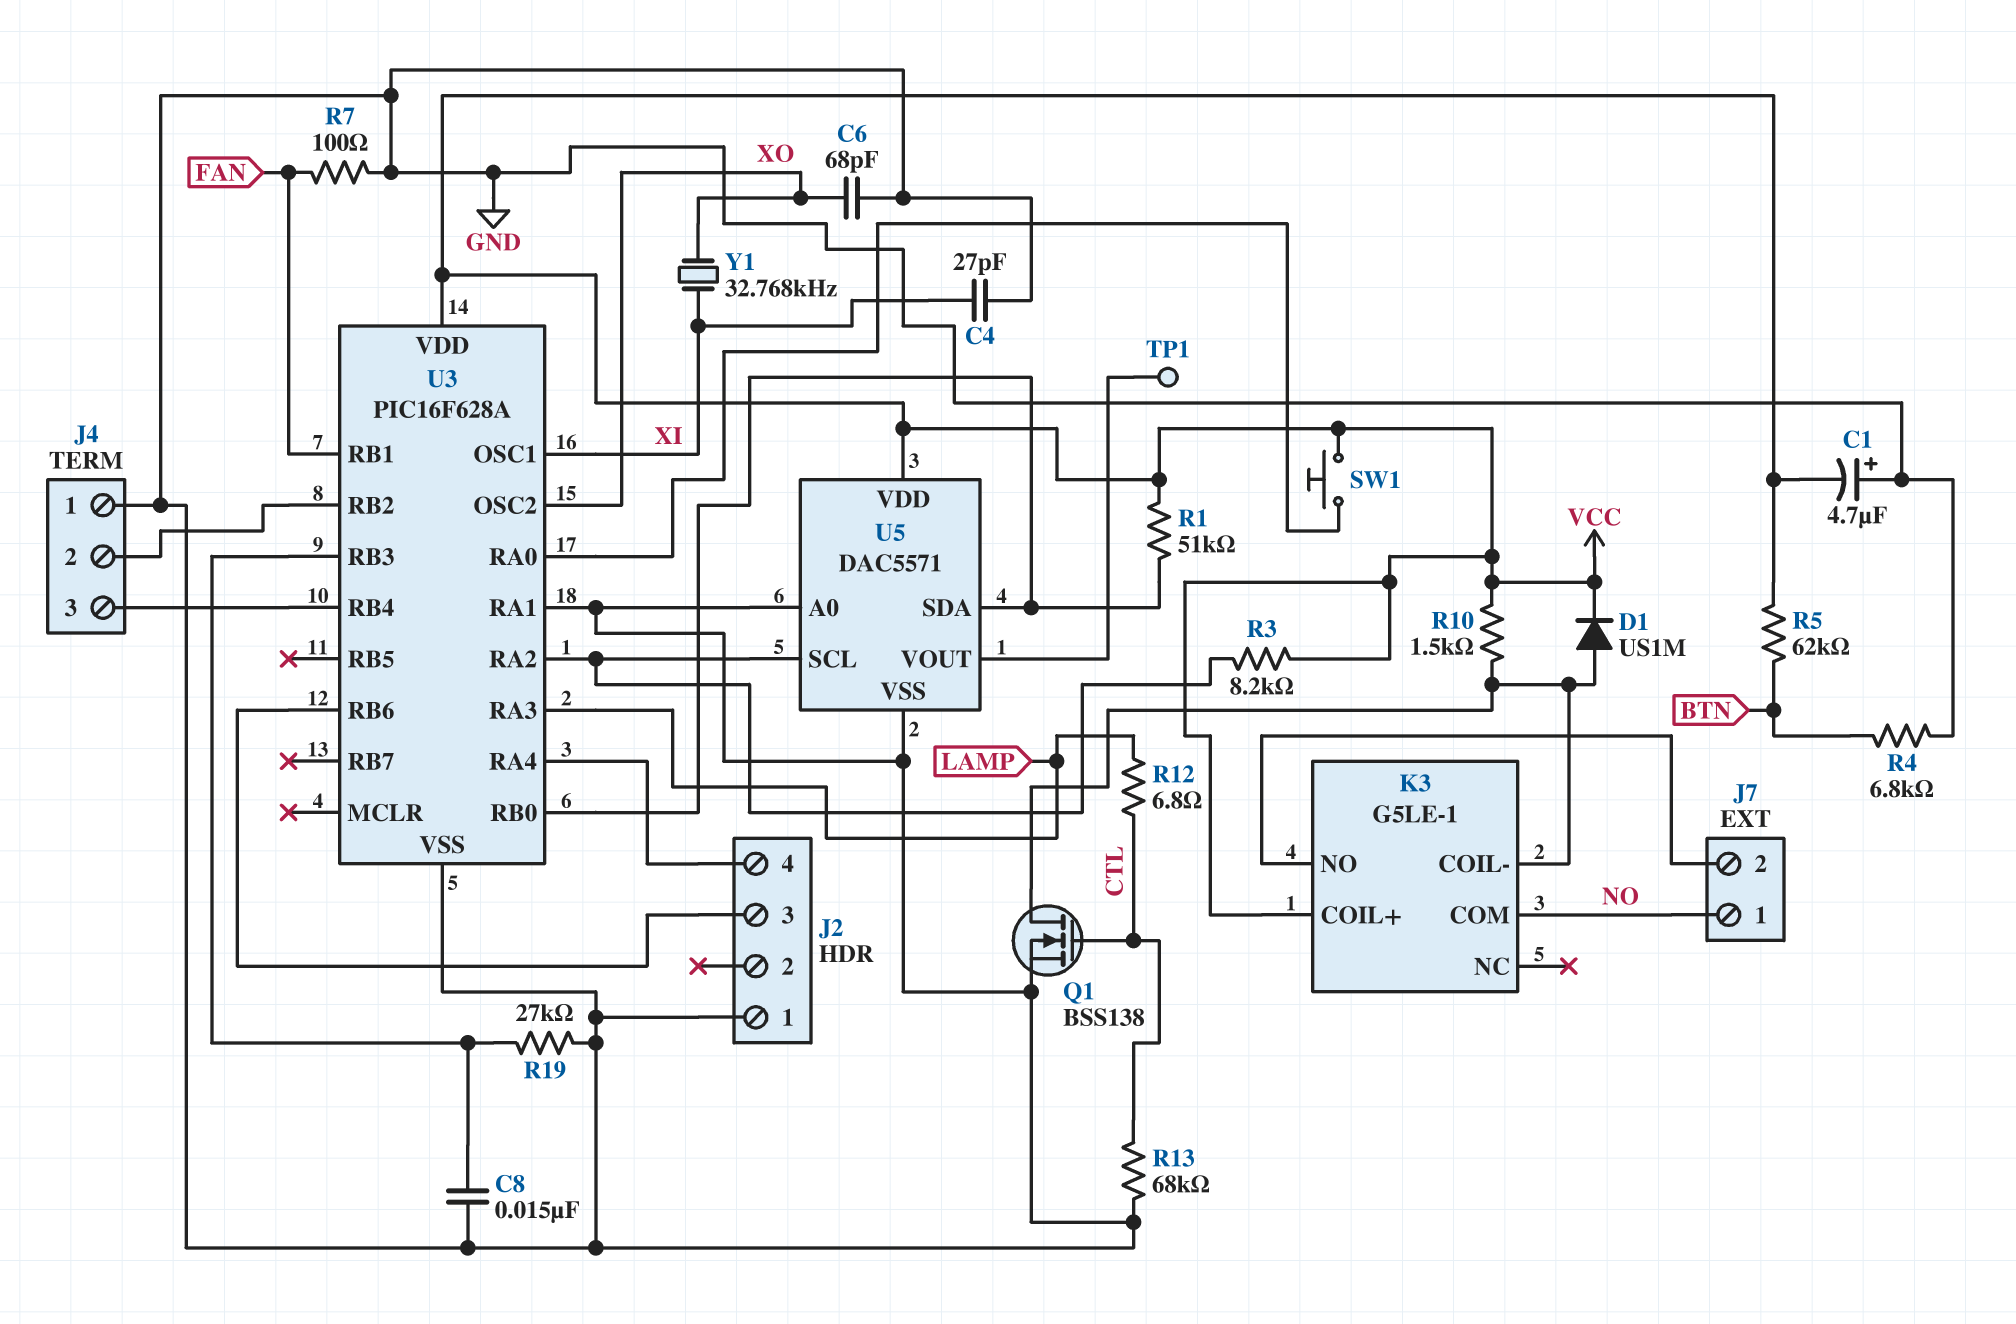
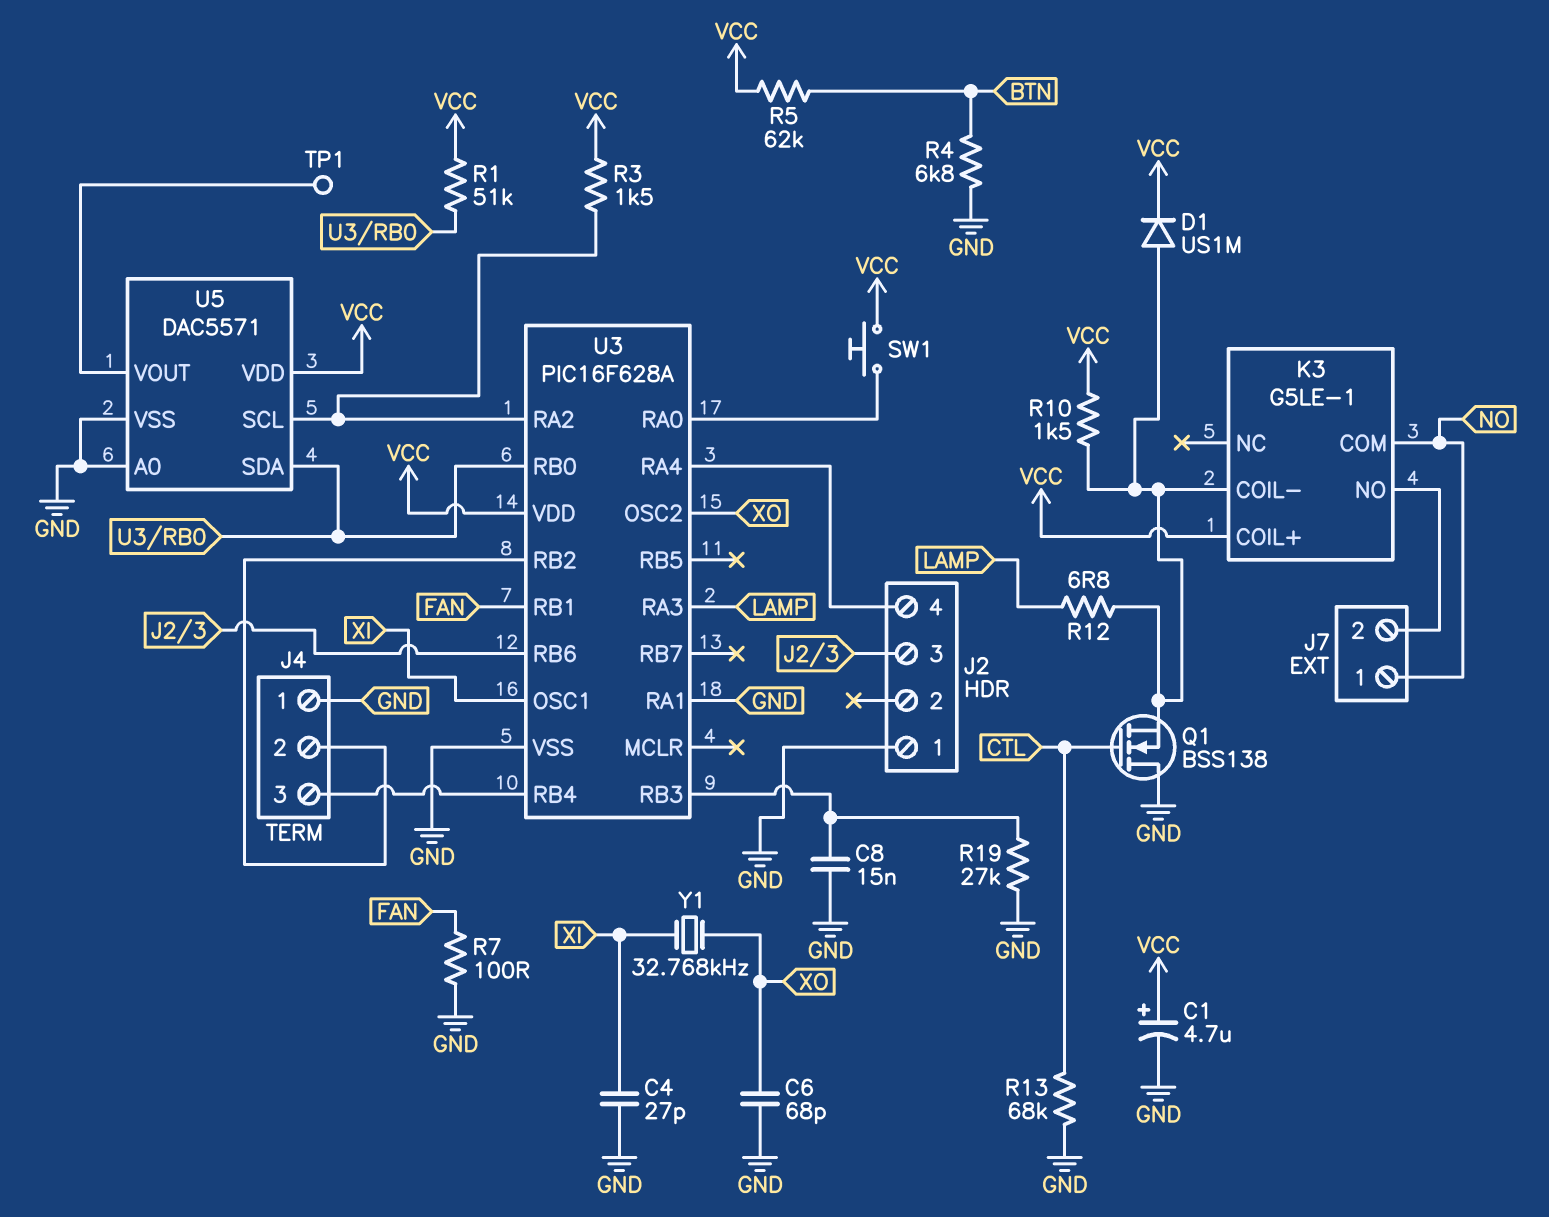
C1: 4.7uF (plus GND, minus VCC) -> 4.7uF (plus VCC, minus GND)
Q1: NMOS BSS138 (G CTL, D K3/COIL-, S GND) -> NMOS BSS138 (G CTL, D GND, S K3/COIL-)
R3: 8.2k (U3/RA2, VCC) -> 1.5k (U3/RA2, VCC)
R12: 6.8 (CTL, LAMP) -> 6.8 (K3/COIL-, LAMP)

